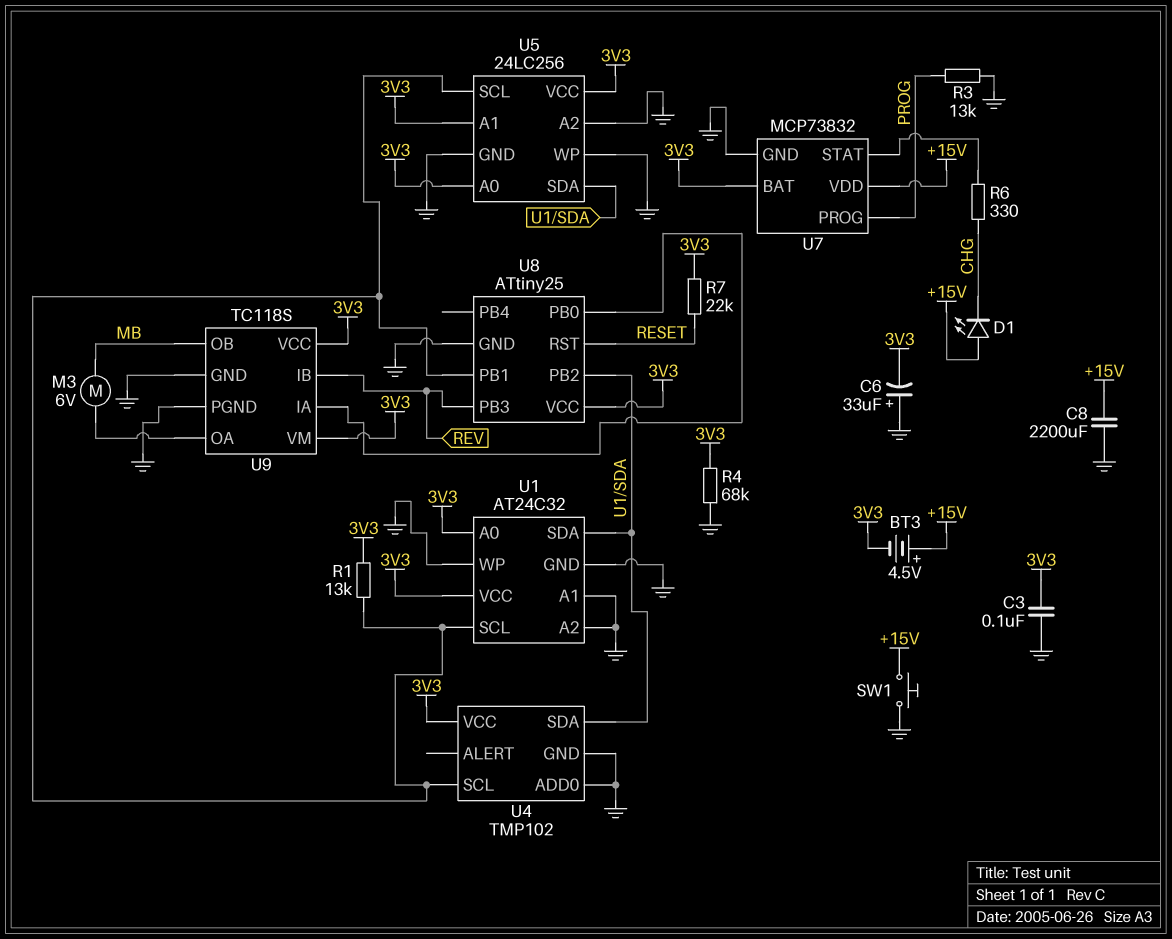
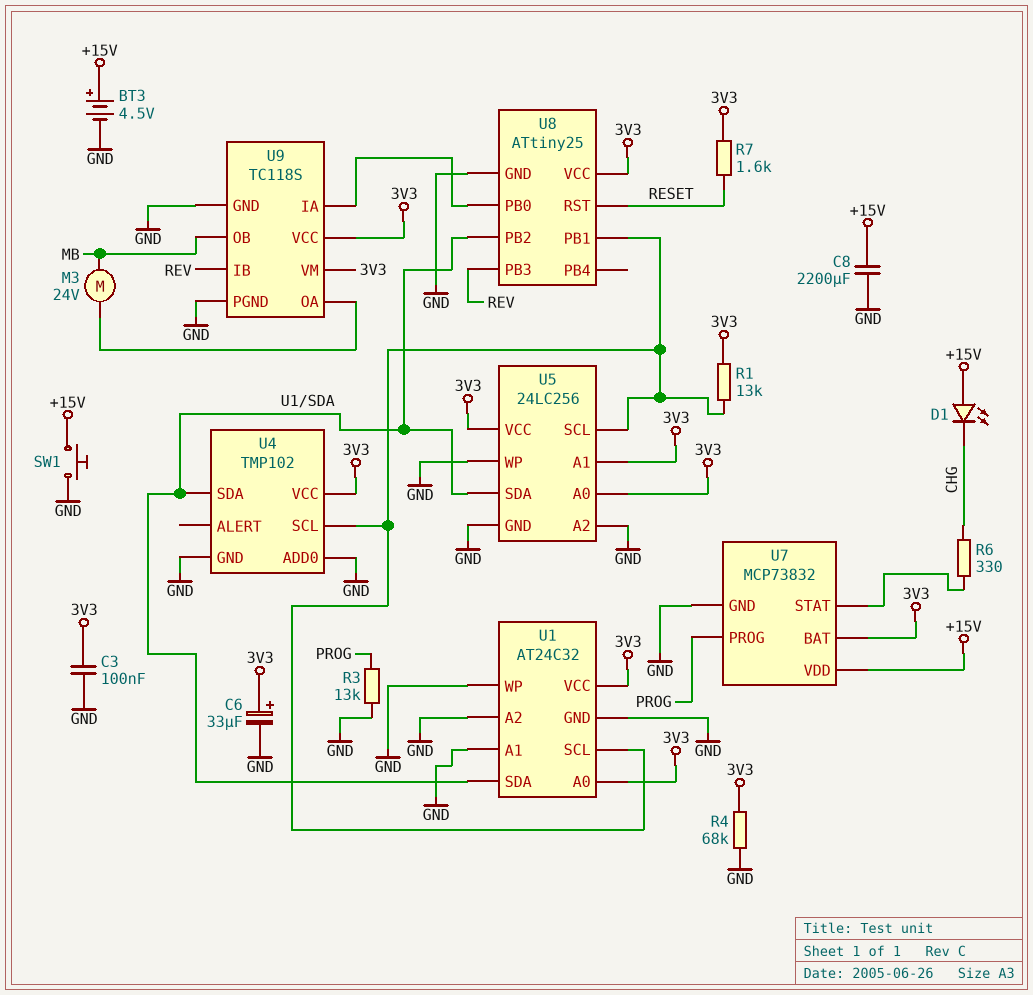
BT3: 4.5V (plus +15V, minus 3V3) -> 4.5V (plus +15V, minus GND)
C6: 33uF (plus GND, minus 3V3) -> 33uF (plus 3V3, minus GND)
M3: motor 6V (MB, U9/OA) -> motor 24V (MB, U9/OA)
R7: 22k (3V3, RESET) -> 1.6k (3V3, RESET)

